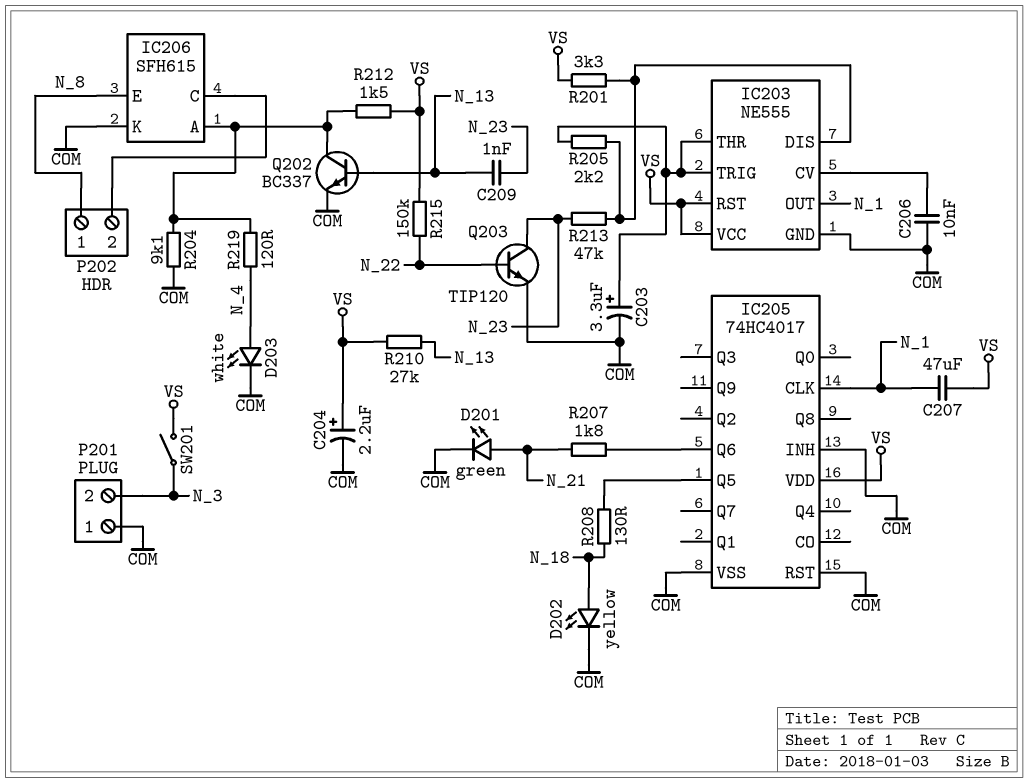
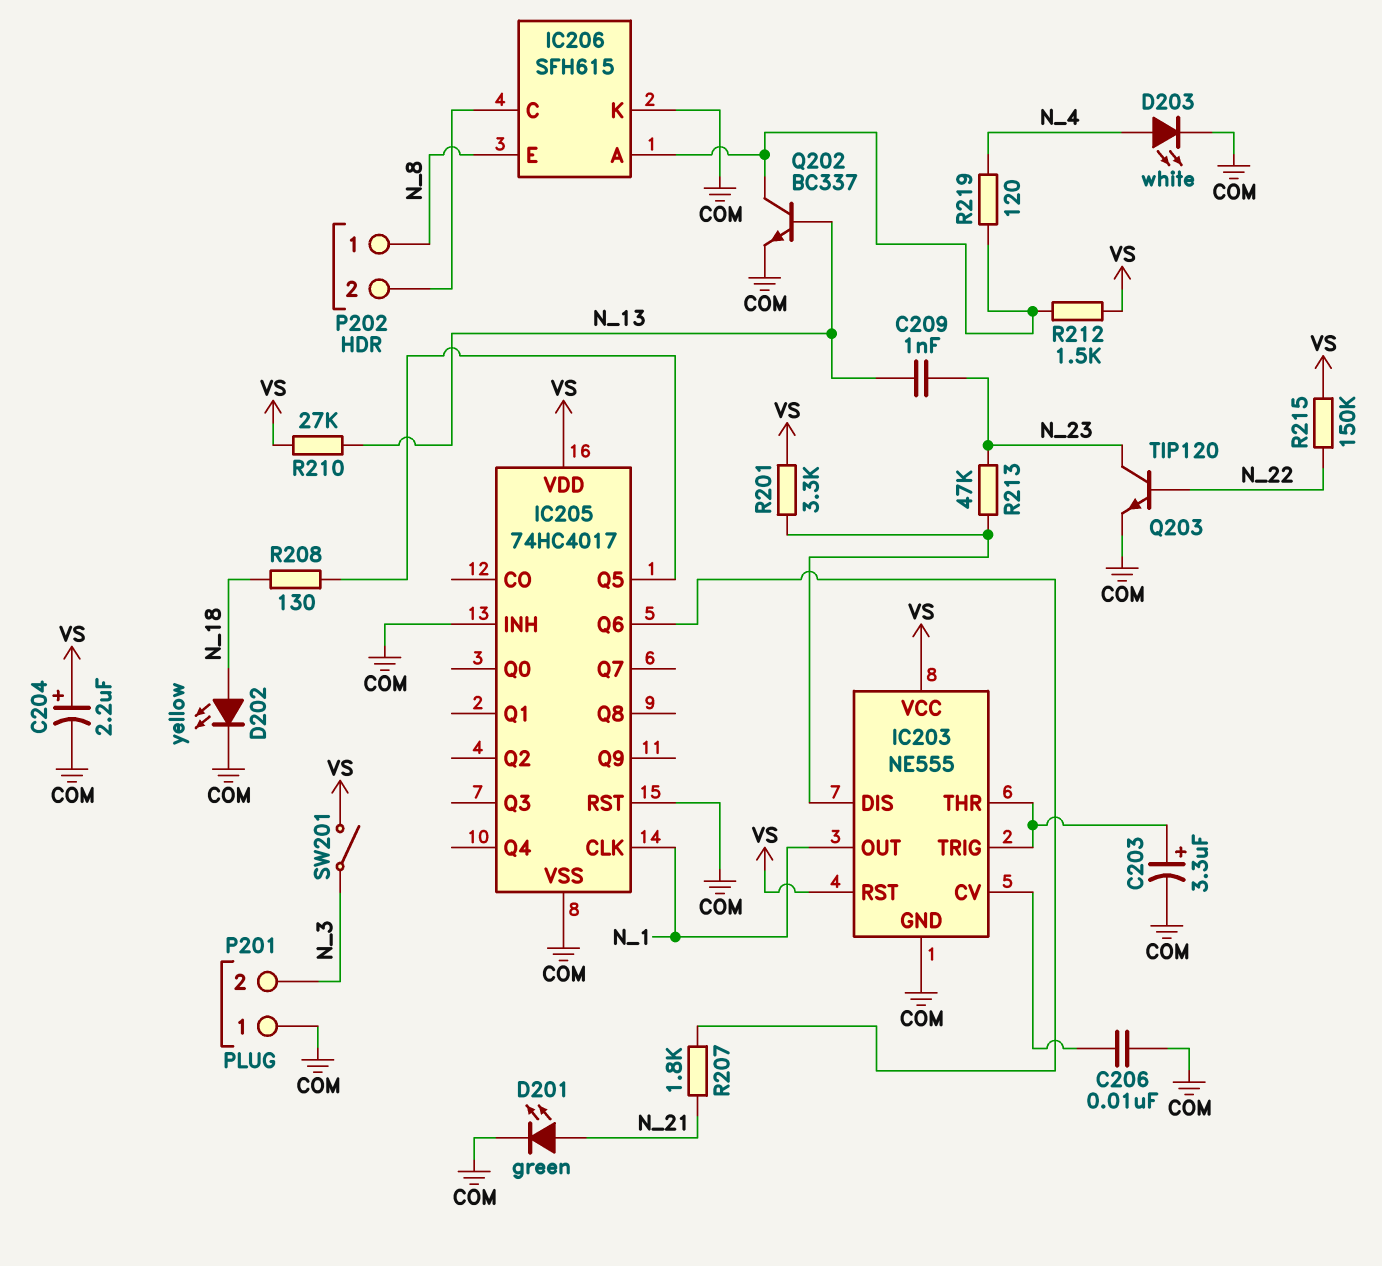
C207: 47uF (N_1, VS) -> none
R204: 9.1k (COM, IC206/A) -> none
R205: 2.2k (IC203/DIS, IC203/THR) -> none

